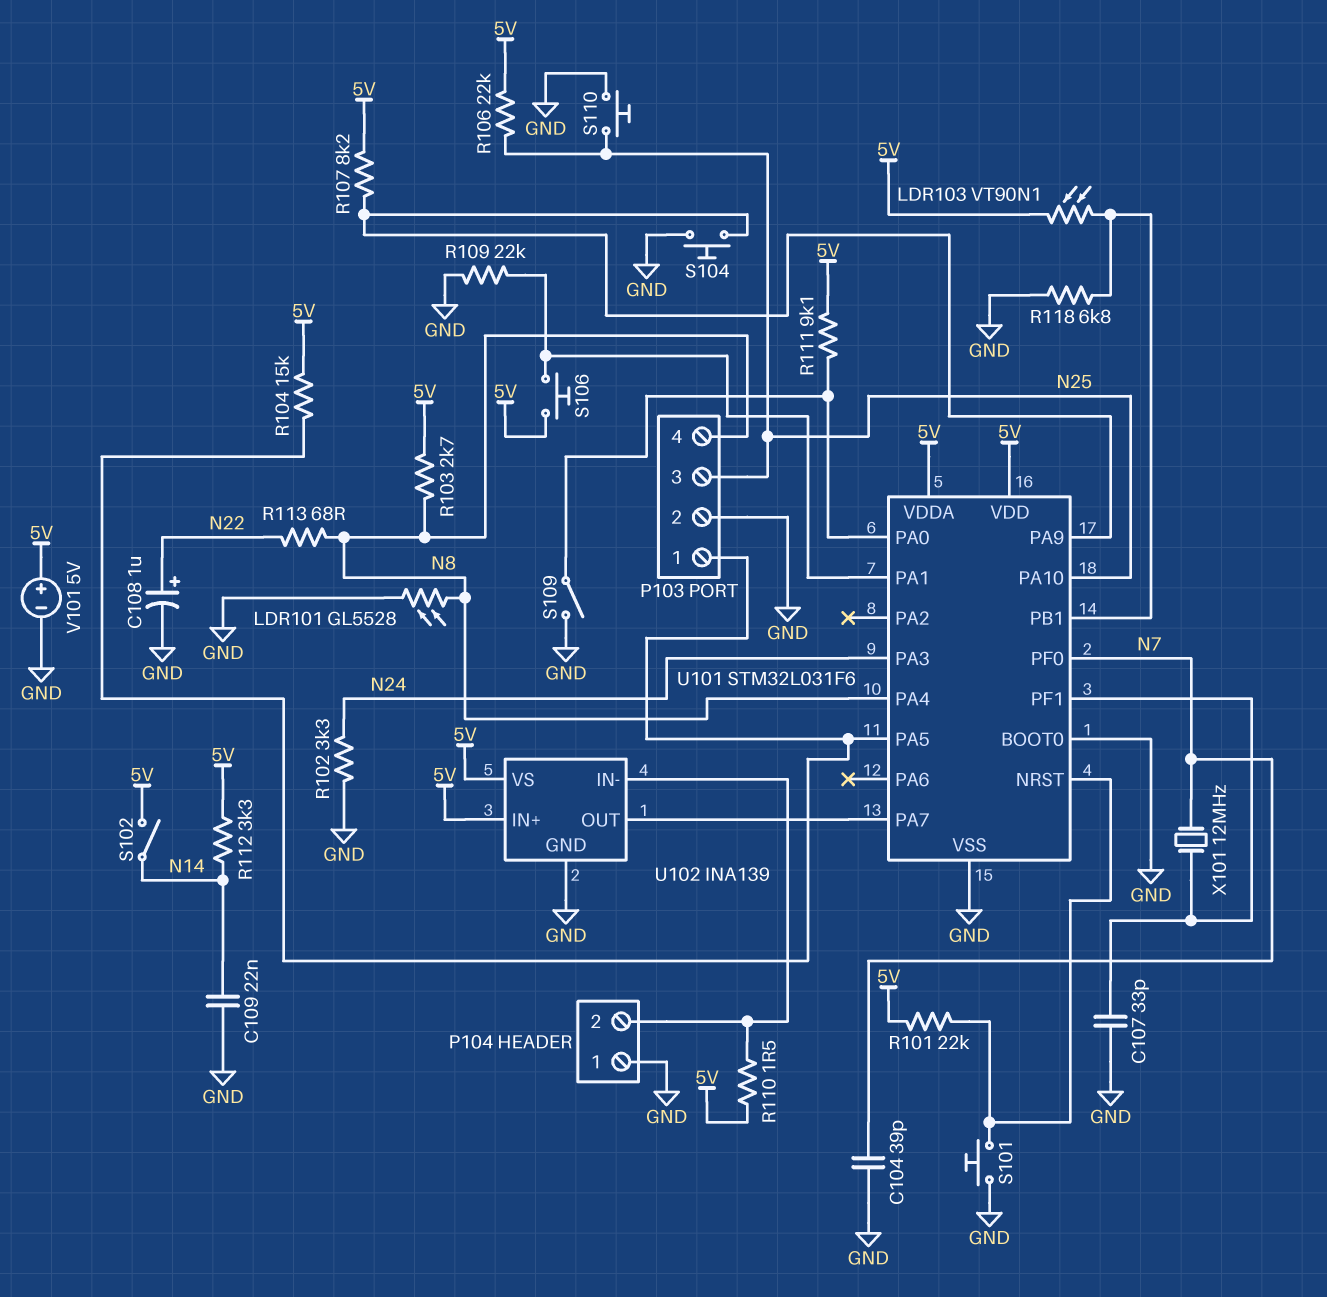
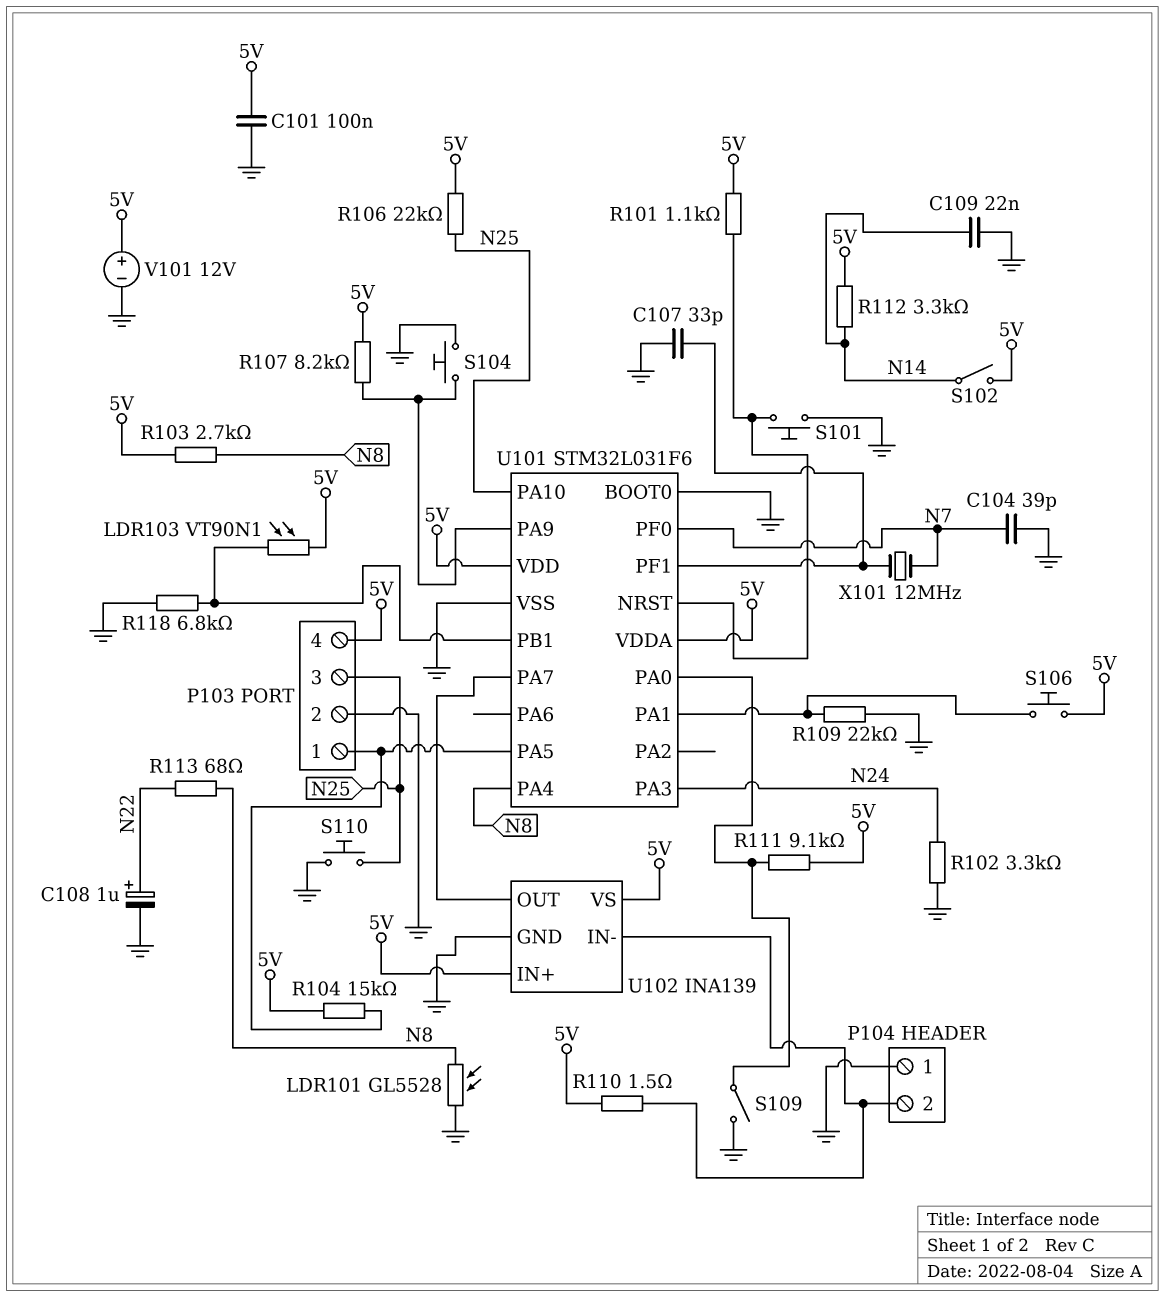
C101: none -> 100nF (5V, GND)
P103 pin 4: N8 -> 5V
R101: 22k (5V, U101/NRST) -> 1.1k (5V, U101/NRST)
V101: 5V (plus 5V, minus GND) -> 12V (plus 5V, minus GND)

